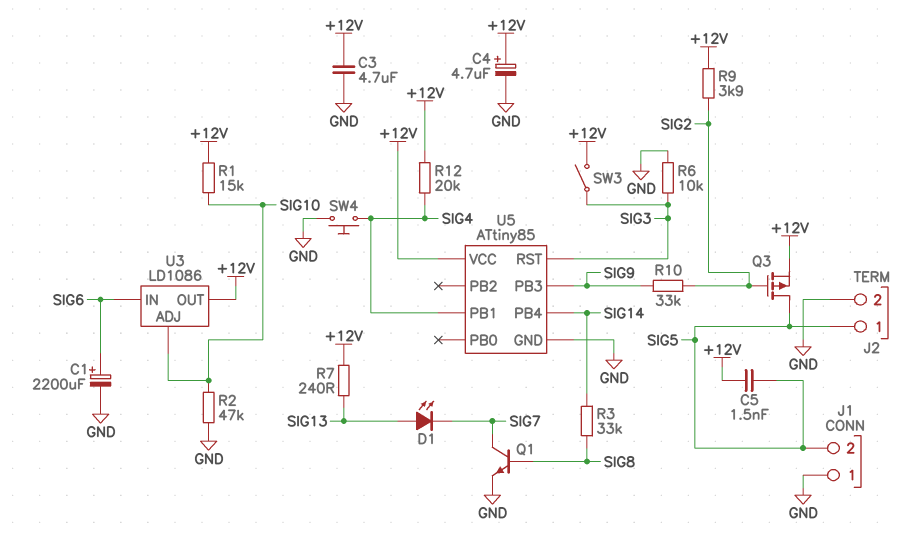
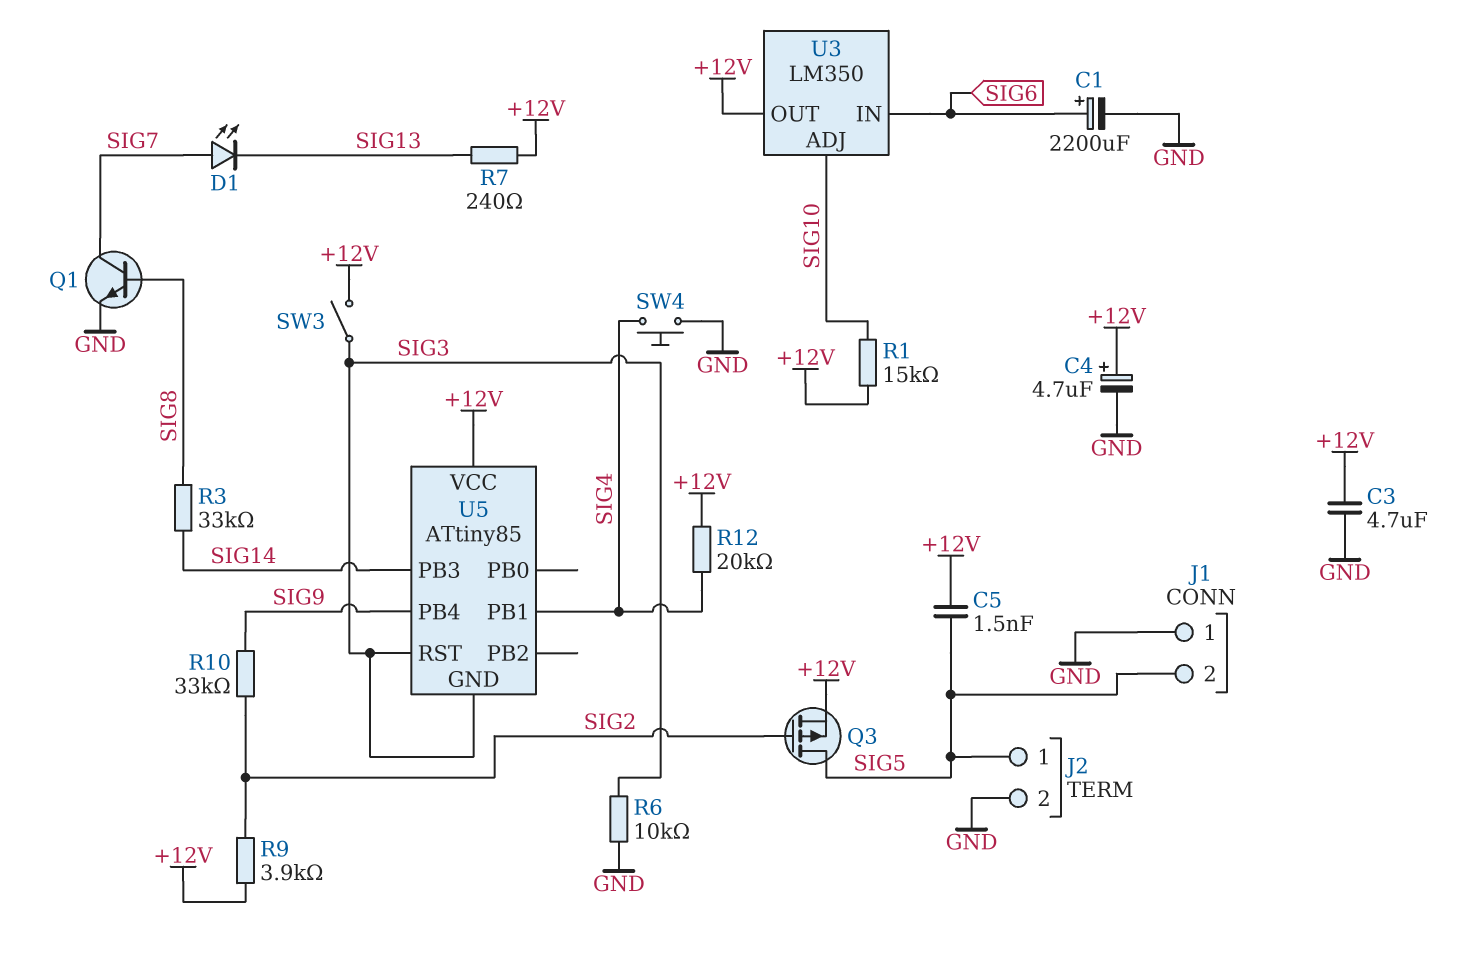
D1: LED (A SIG13, K SIG7) -> LED (A SIG7, K SIG13)
R2: 47k (GND, SIG10) -> none
U3: LD1086 -> LM350
U5 pin GND: GND -> SIG3
U5 pin PB3: SIG9 -> SIG14
U5 pin PB4: SIG14 -> SIG9

